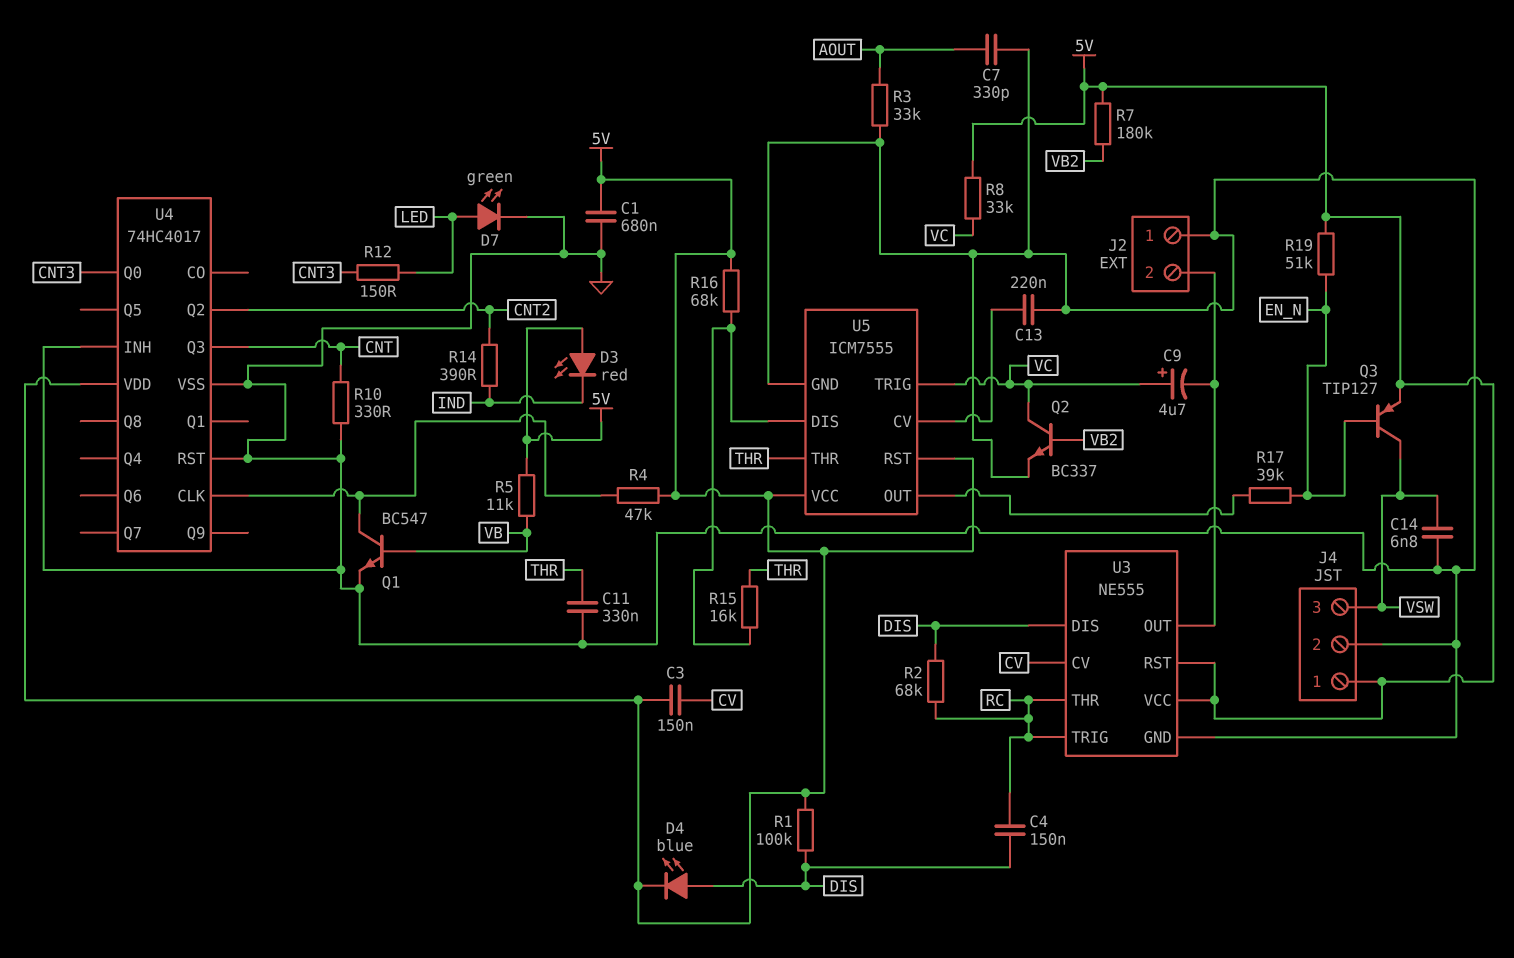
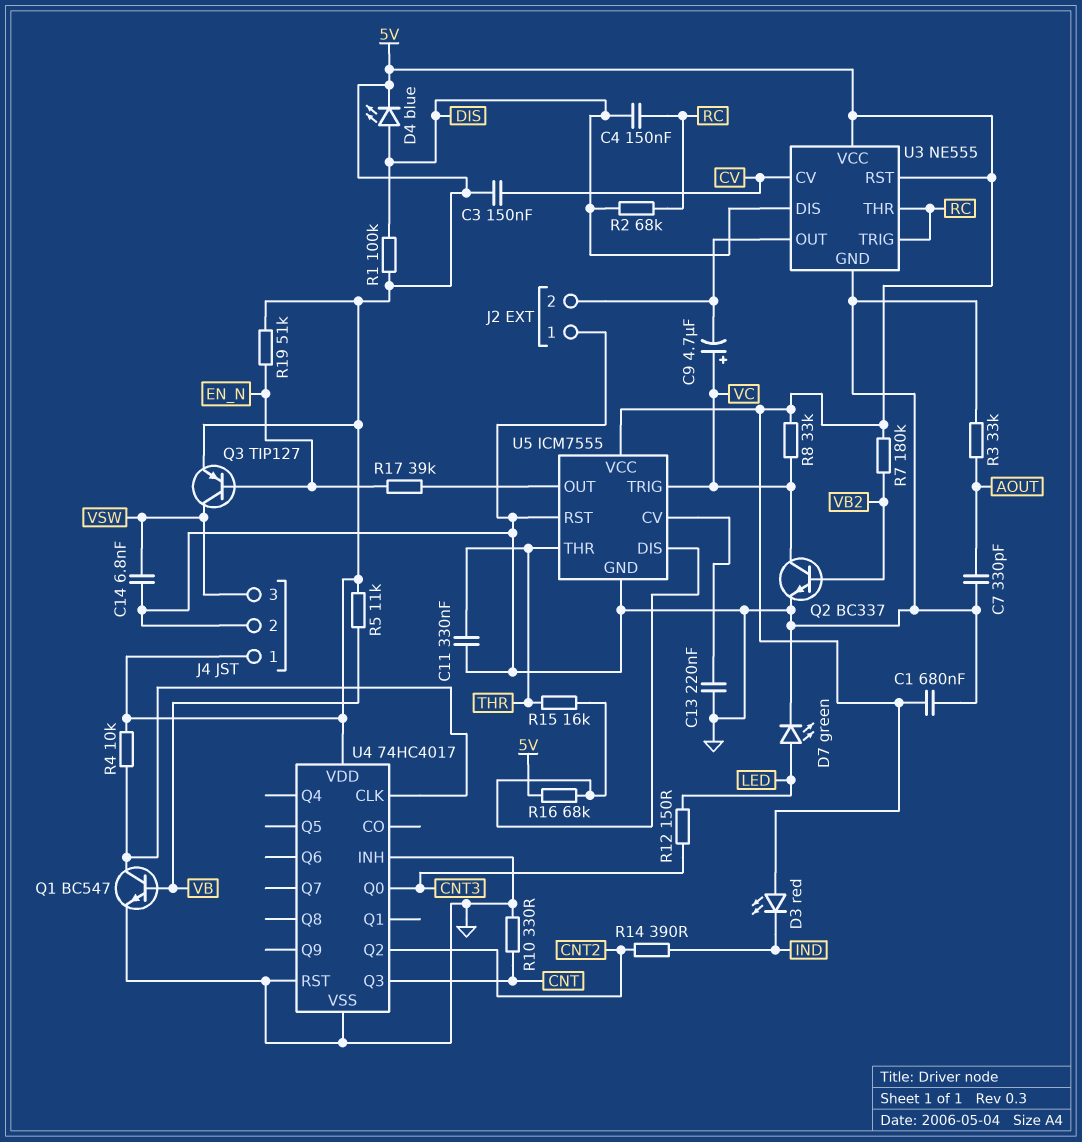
R4: 47k (5V, U4/CLK) -> 10k (5V, U4/CLK)
U5 pin RST: 5V -> GND

